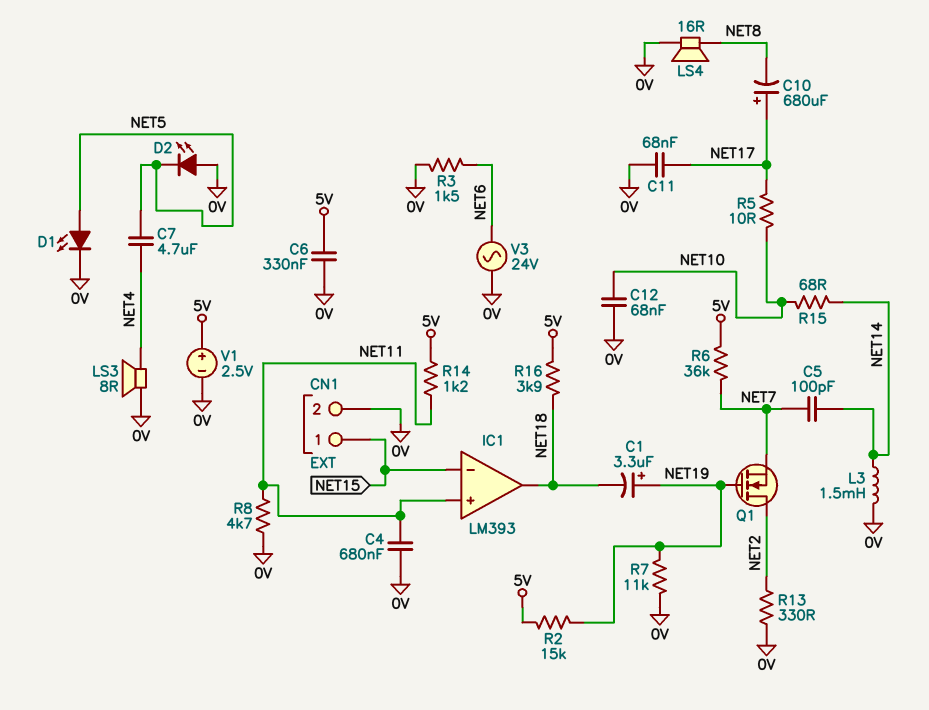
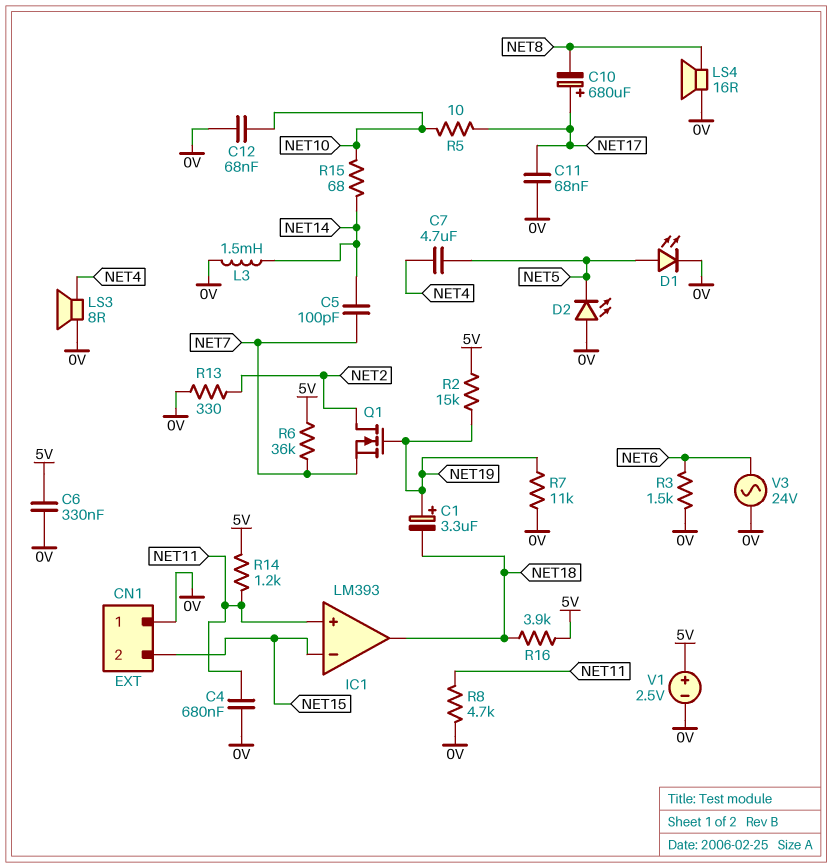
CN1 pin 1: NET15 -> 0V
CN1 pin 2: 0V -> NET15

